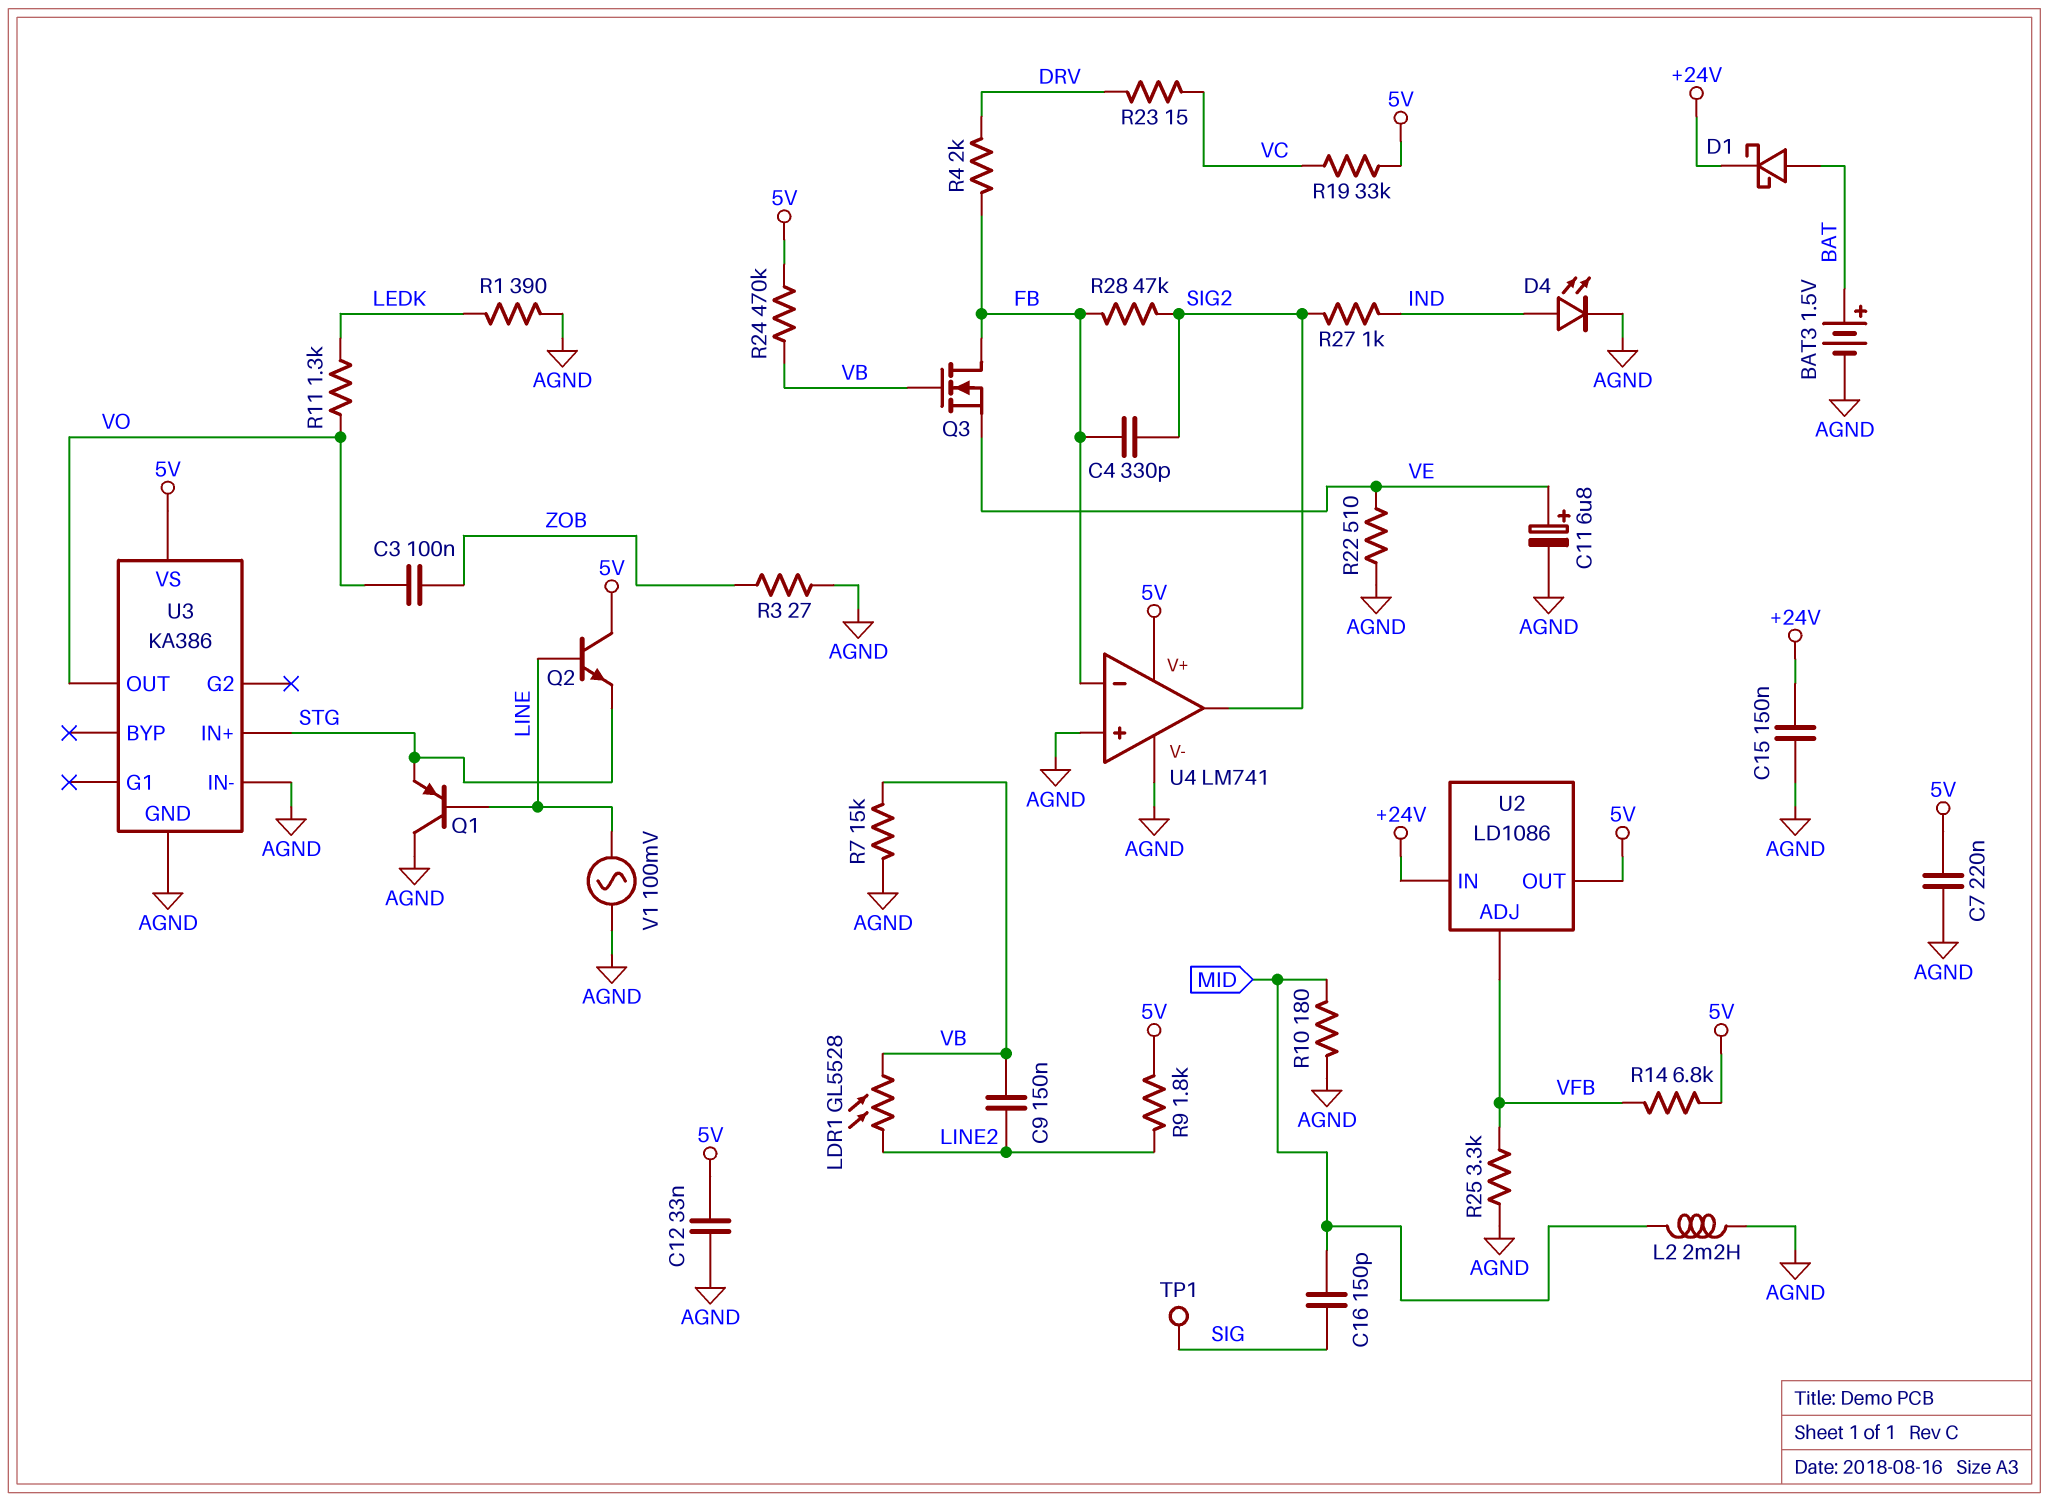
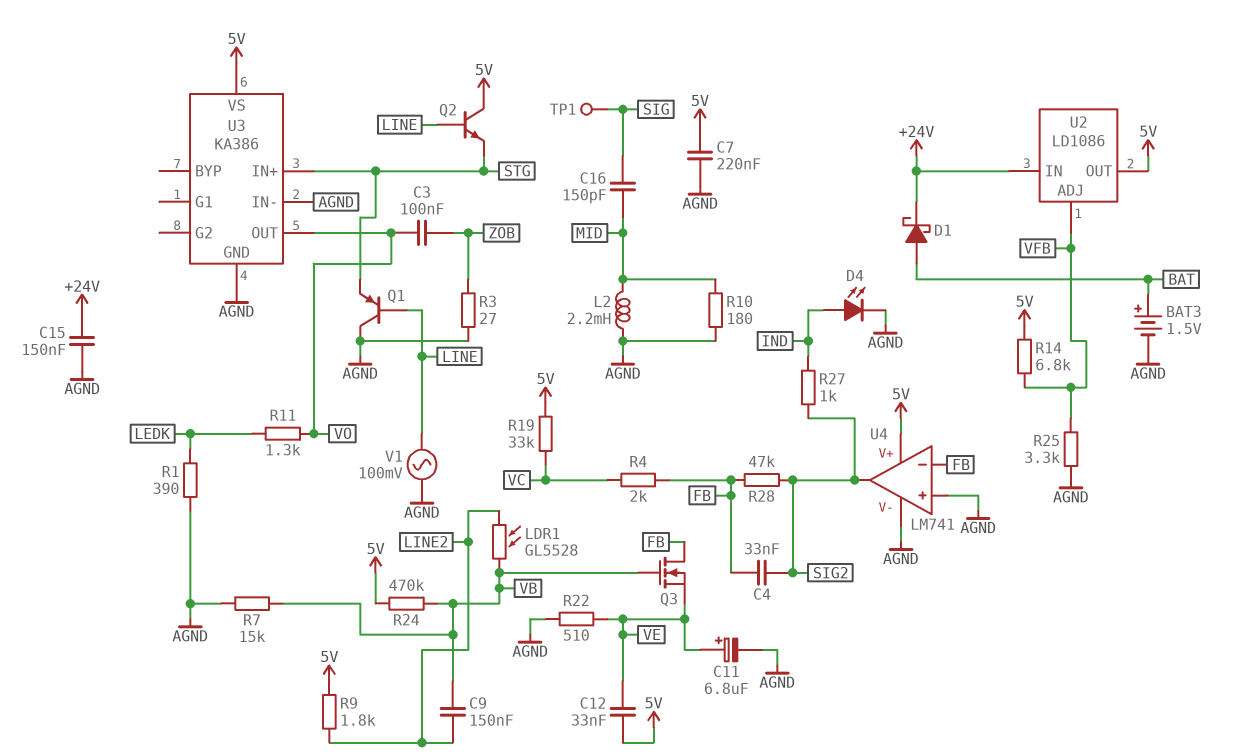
C4: 330pF (FB, SIG2) -> 33nF (FB, SIG2)
C12: 33nF (5V, AGND) -> 33nF (5V, VE)
R4: 2k (DRV, FB) -> 2k (FB, VC)
R23: 15 (DRV, VC) -> none

